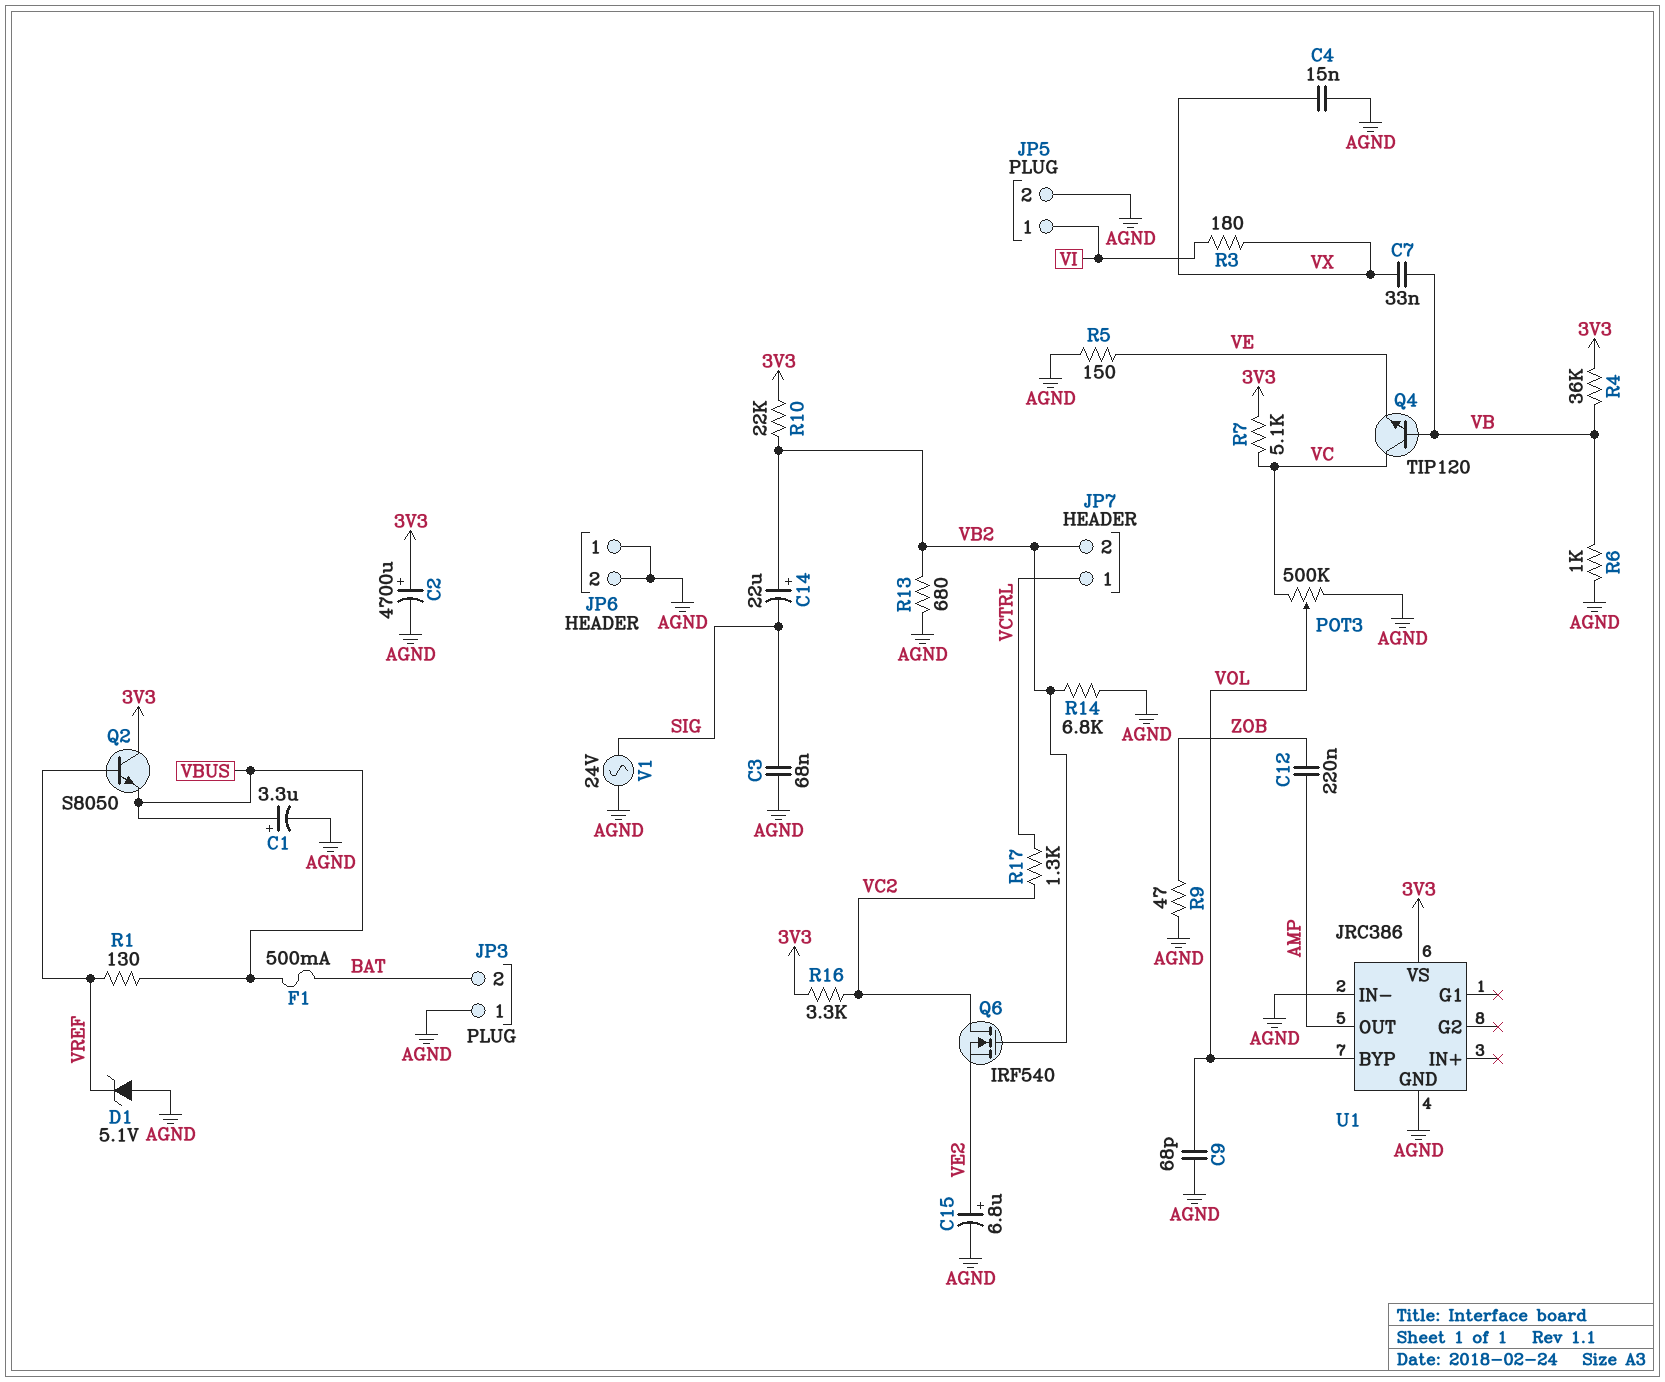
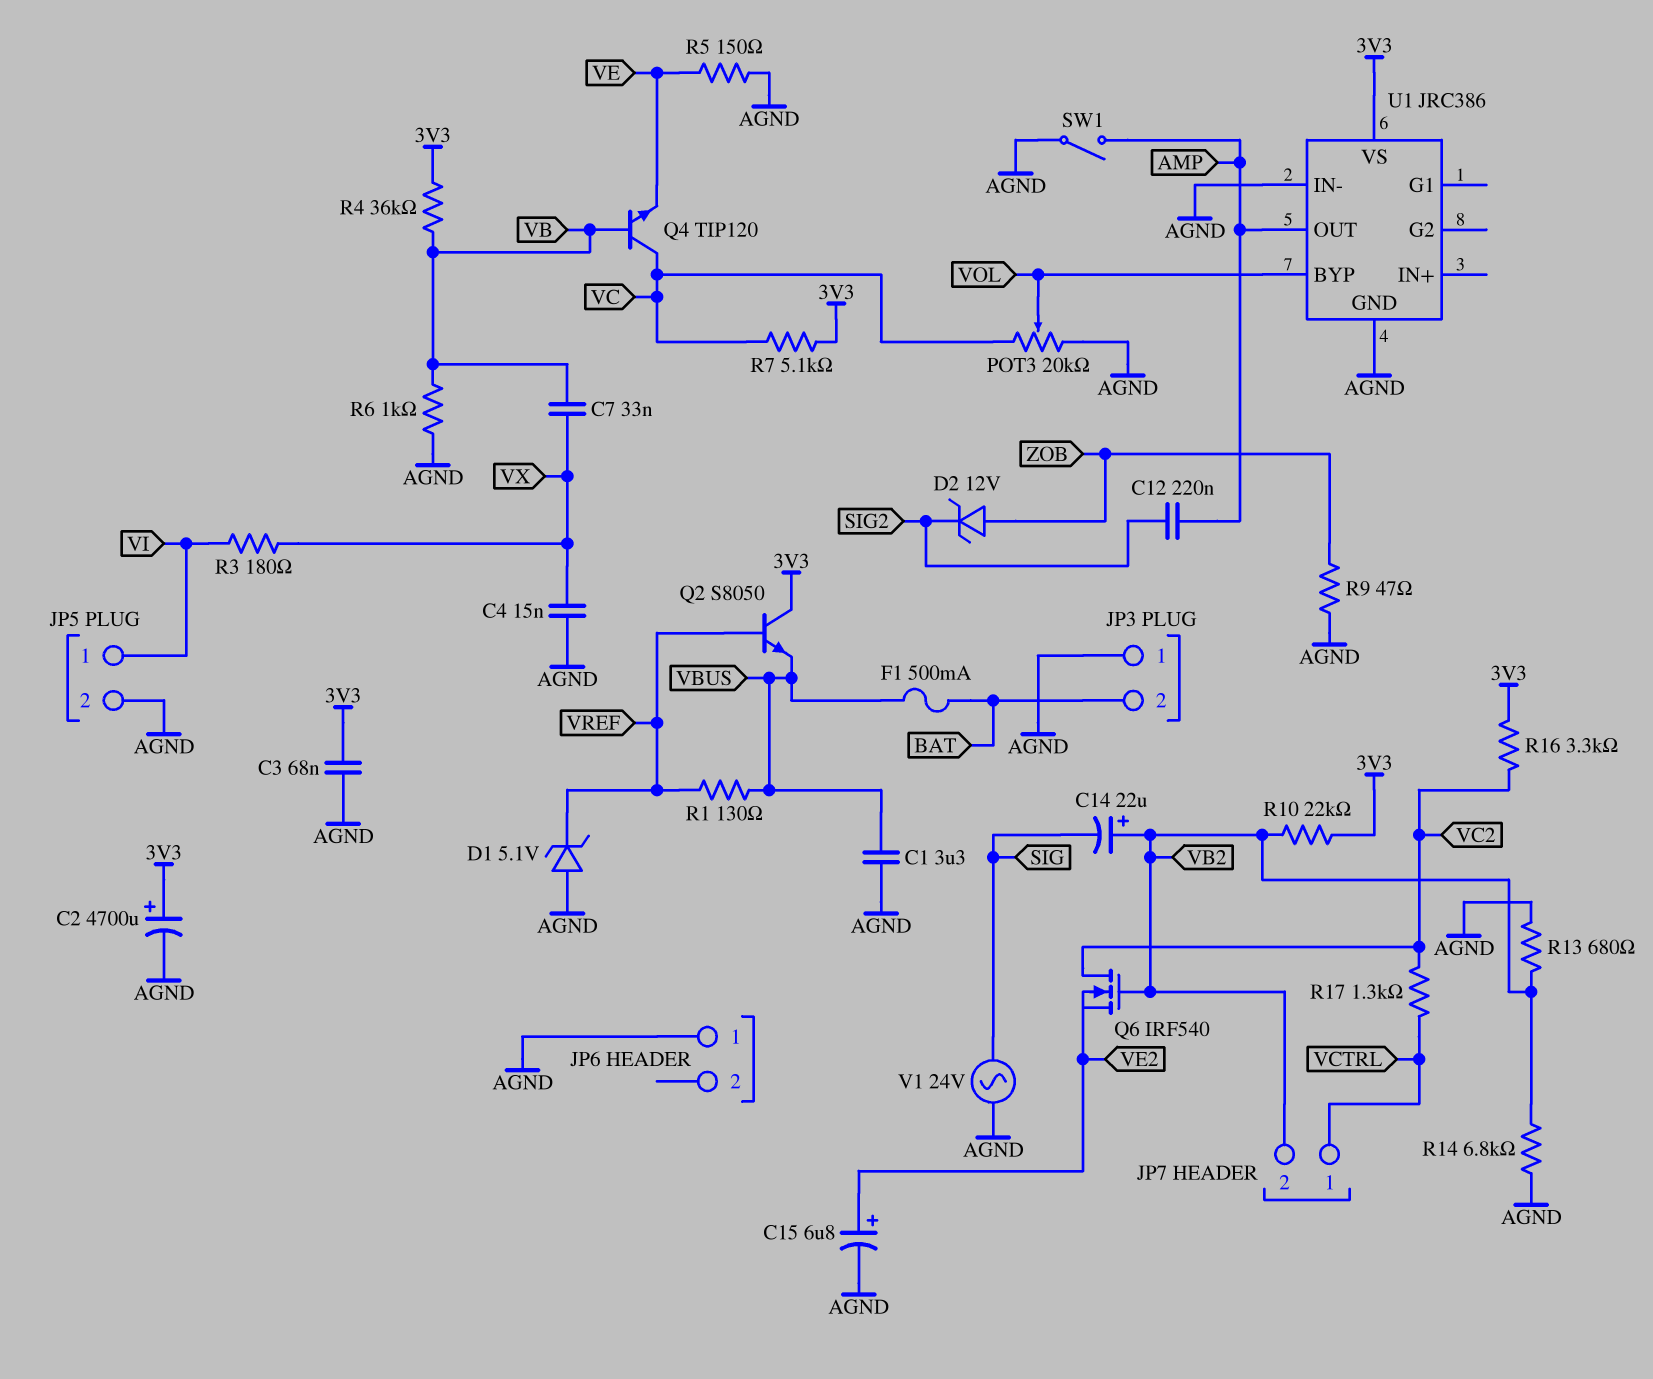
C1: 3.3uF (plus VBUS, minus AGND) -> 3.3uF (AGND, VBUS)
C3: 68nF (AGND, SIG) -> 68nF (3V3, AGND)
C9: 68pF (AGND, VOL) -> none
C12: 220nF (AMP, ZOB) -> 220nF (AMP, SIG2)
D2: none -> zener 12V (A ZOB, K SIG2)
JP6 pin 2: AGND -> none
POT3: 500k (AGND, VC, wiper VOL) -> 20k (AGND, VC, wiper VOL)
SW1: none -> switch (AGND, AMP)

